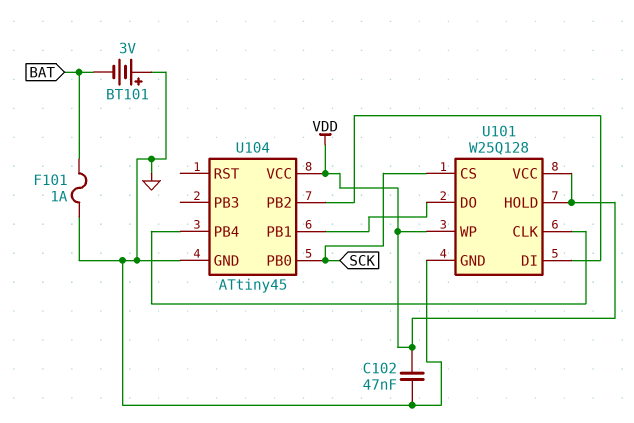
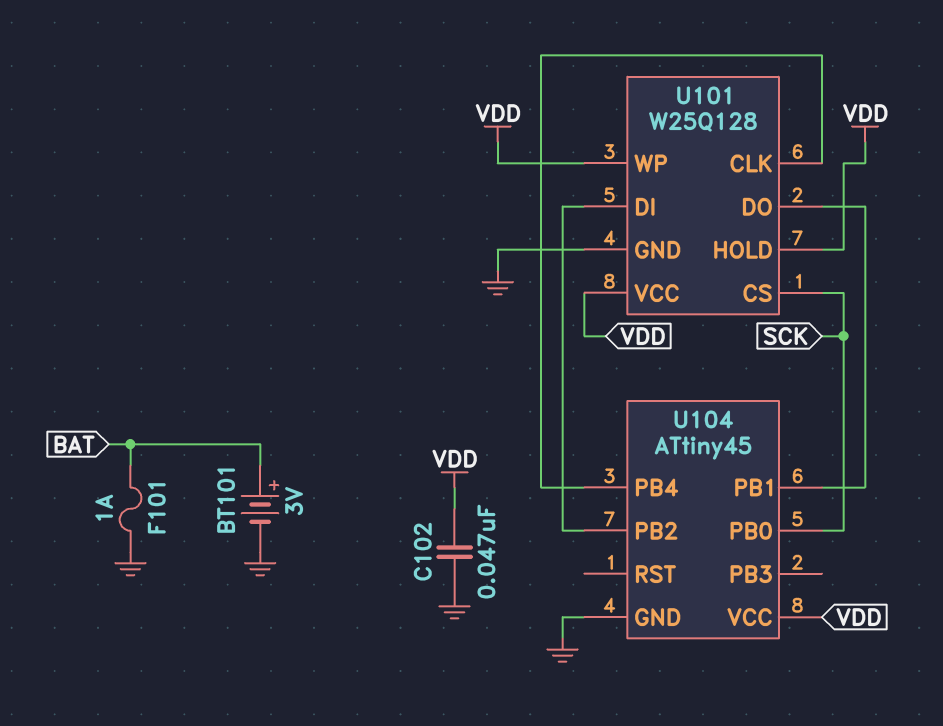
BT101: 3V (plus GND, minus BAT) -> 3V (plus BAT, minus GND)

